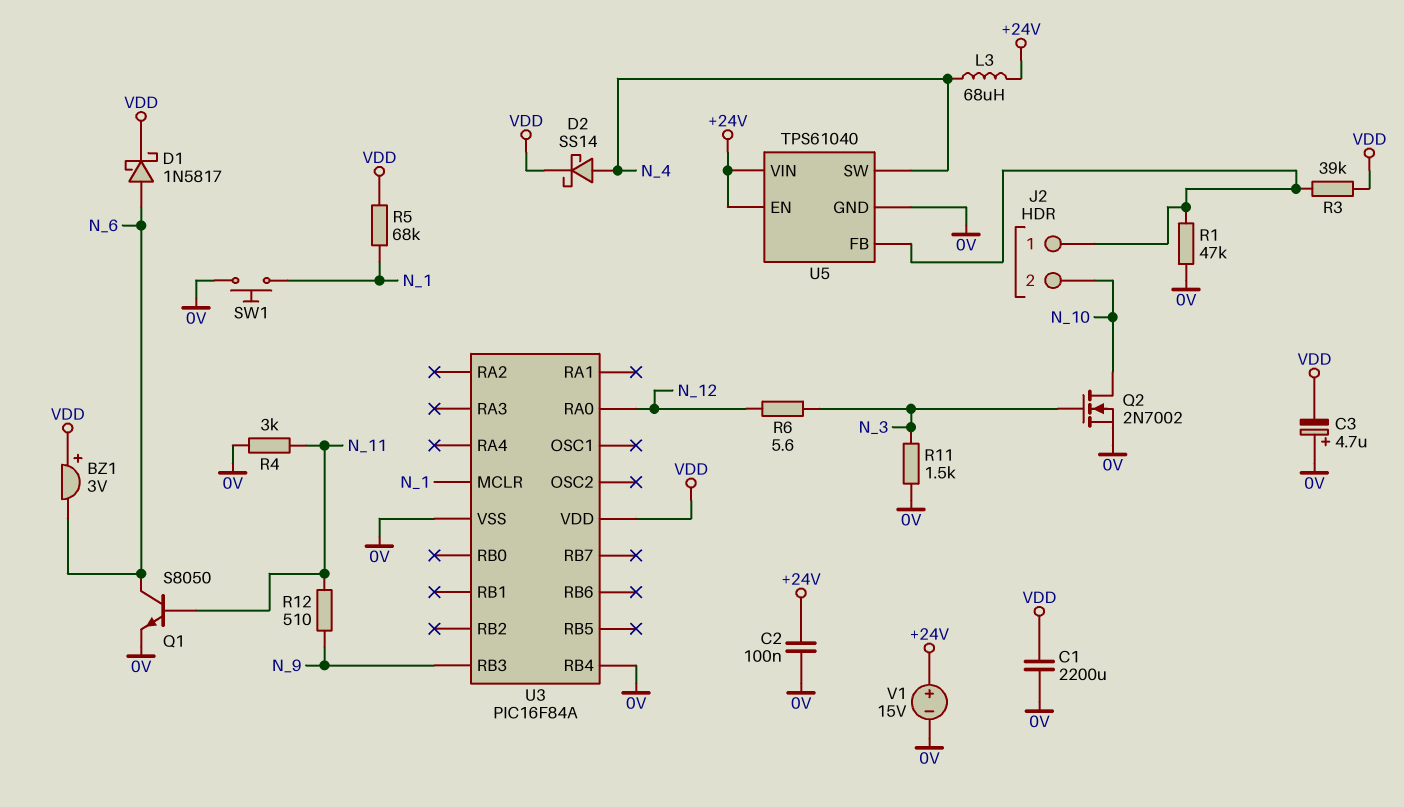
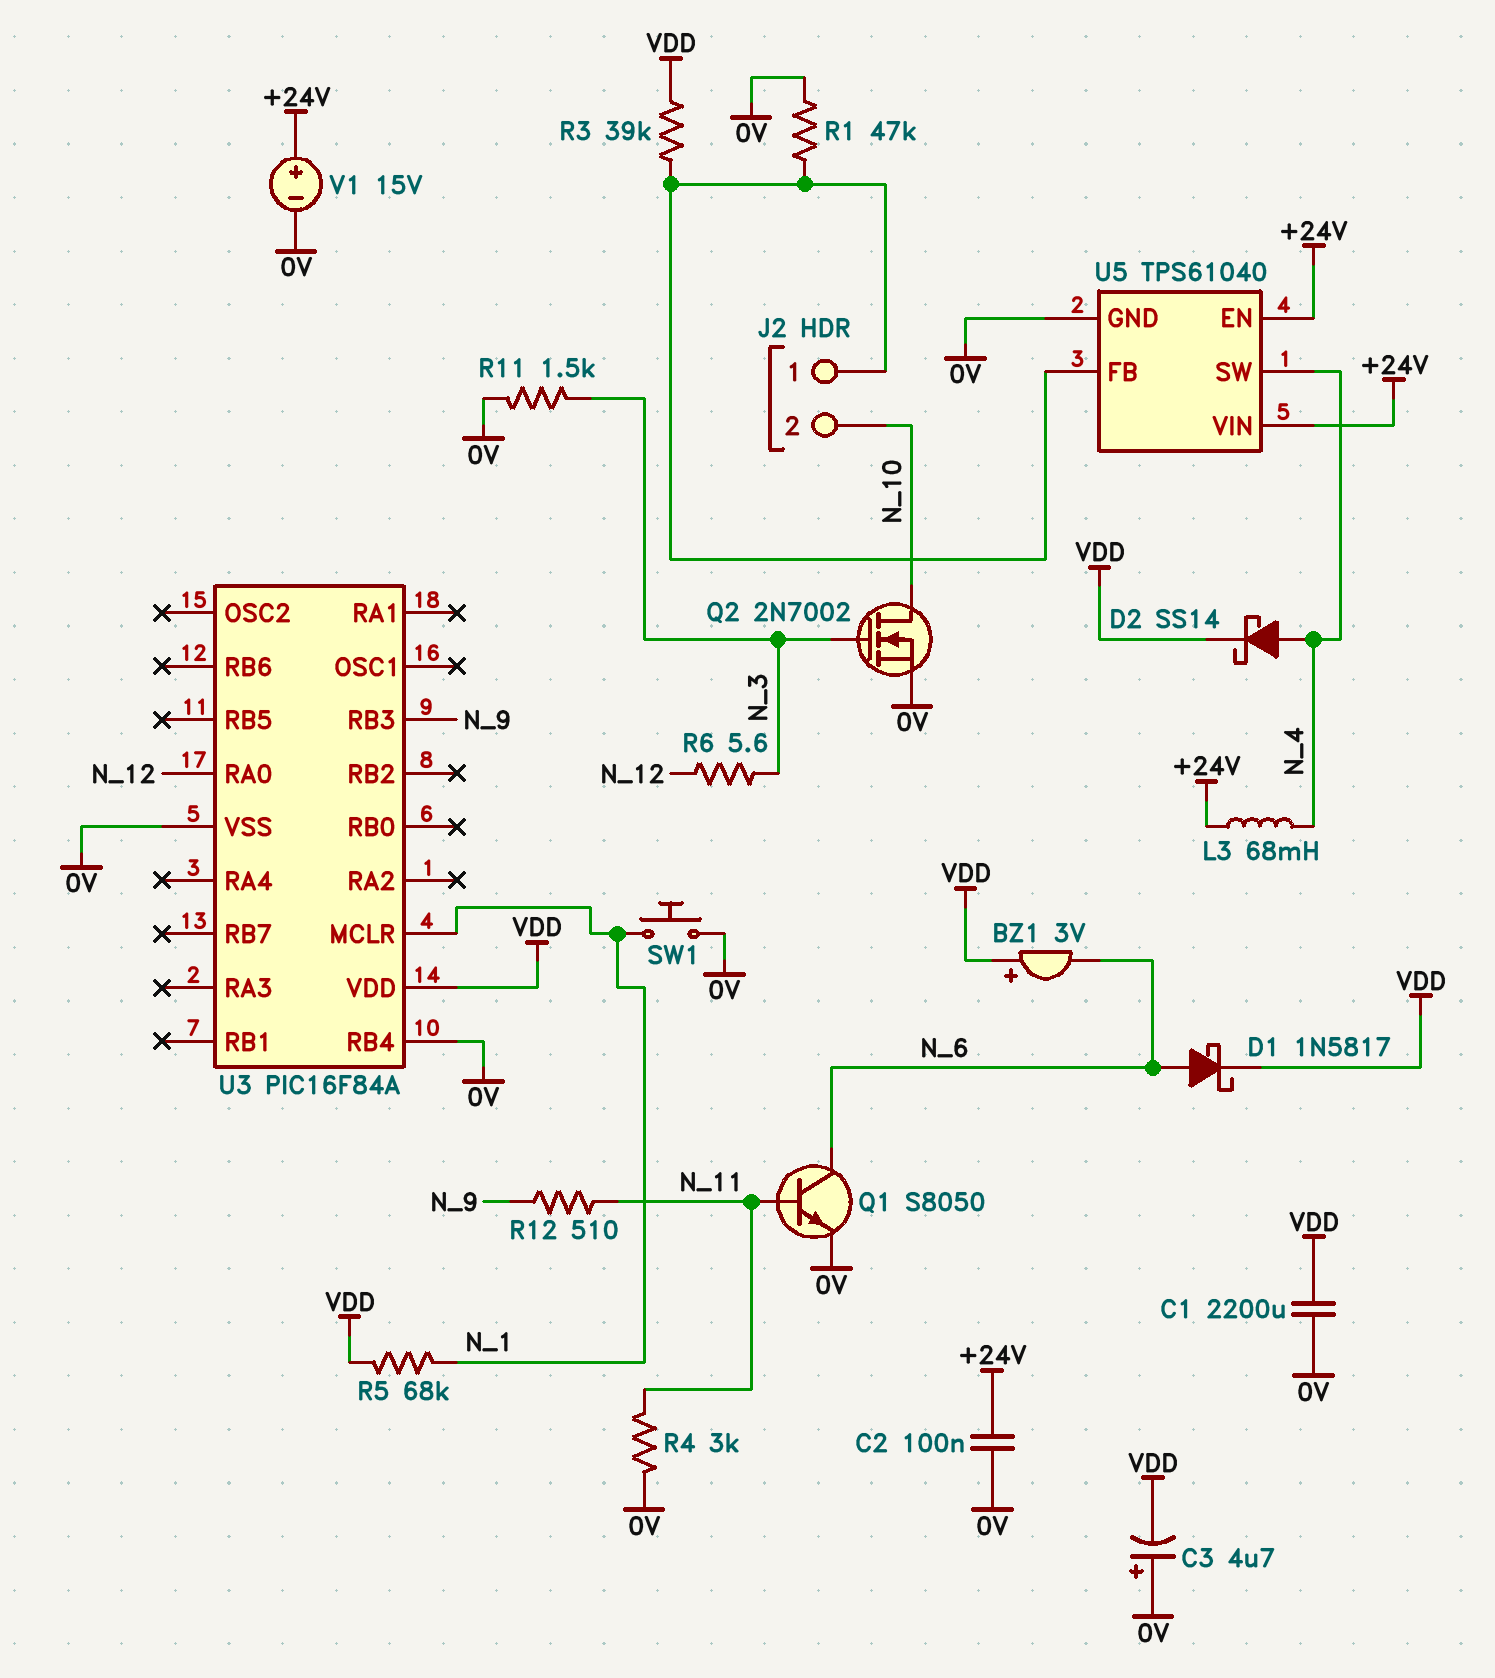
L3: 68uH (+24V, N_4) -> 68mH (+24V, N_4)

